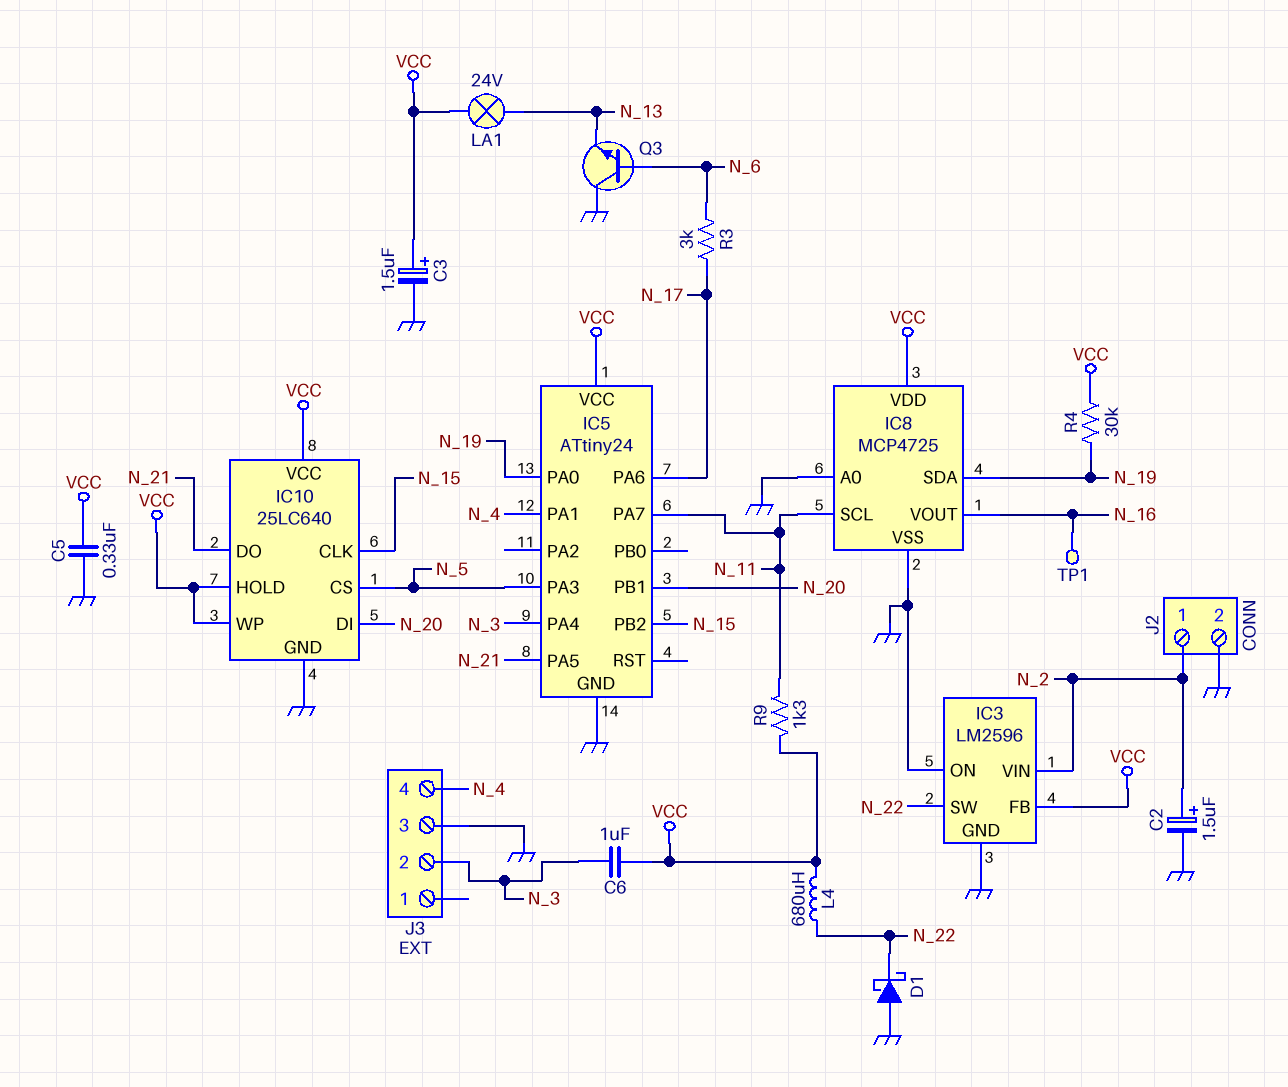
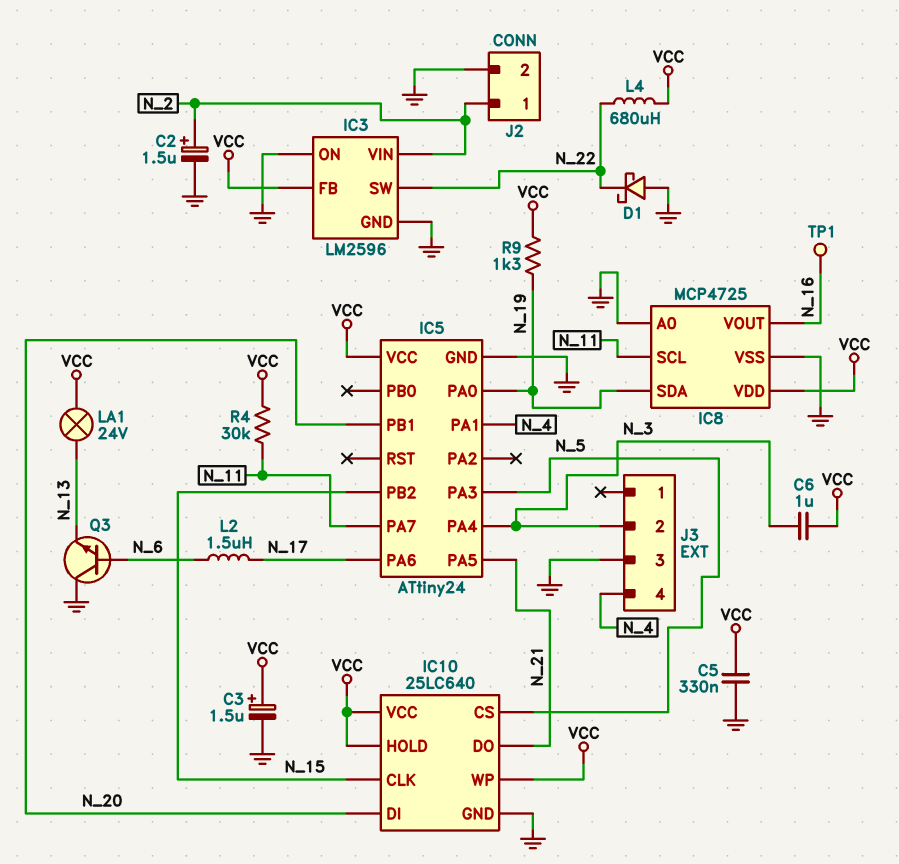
L2: none -> 1.5uH (N_6, N_17)
R3: 3k (N_6, N_17) -> none
R4: 30k (N_19, VCC) -> 30k (N_11, VCC)
R9: 1.3k (N_11, VCC) -> 1.3k (N_19, VCC)

